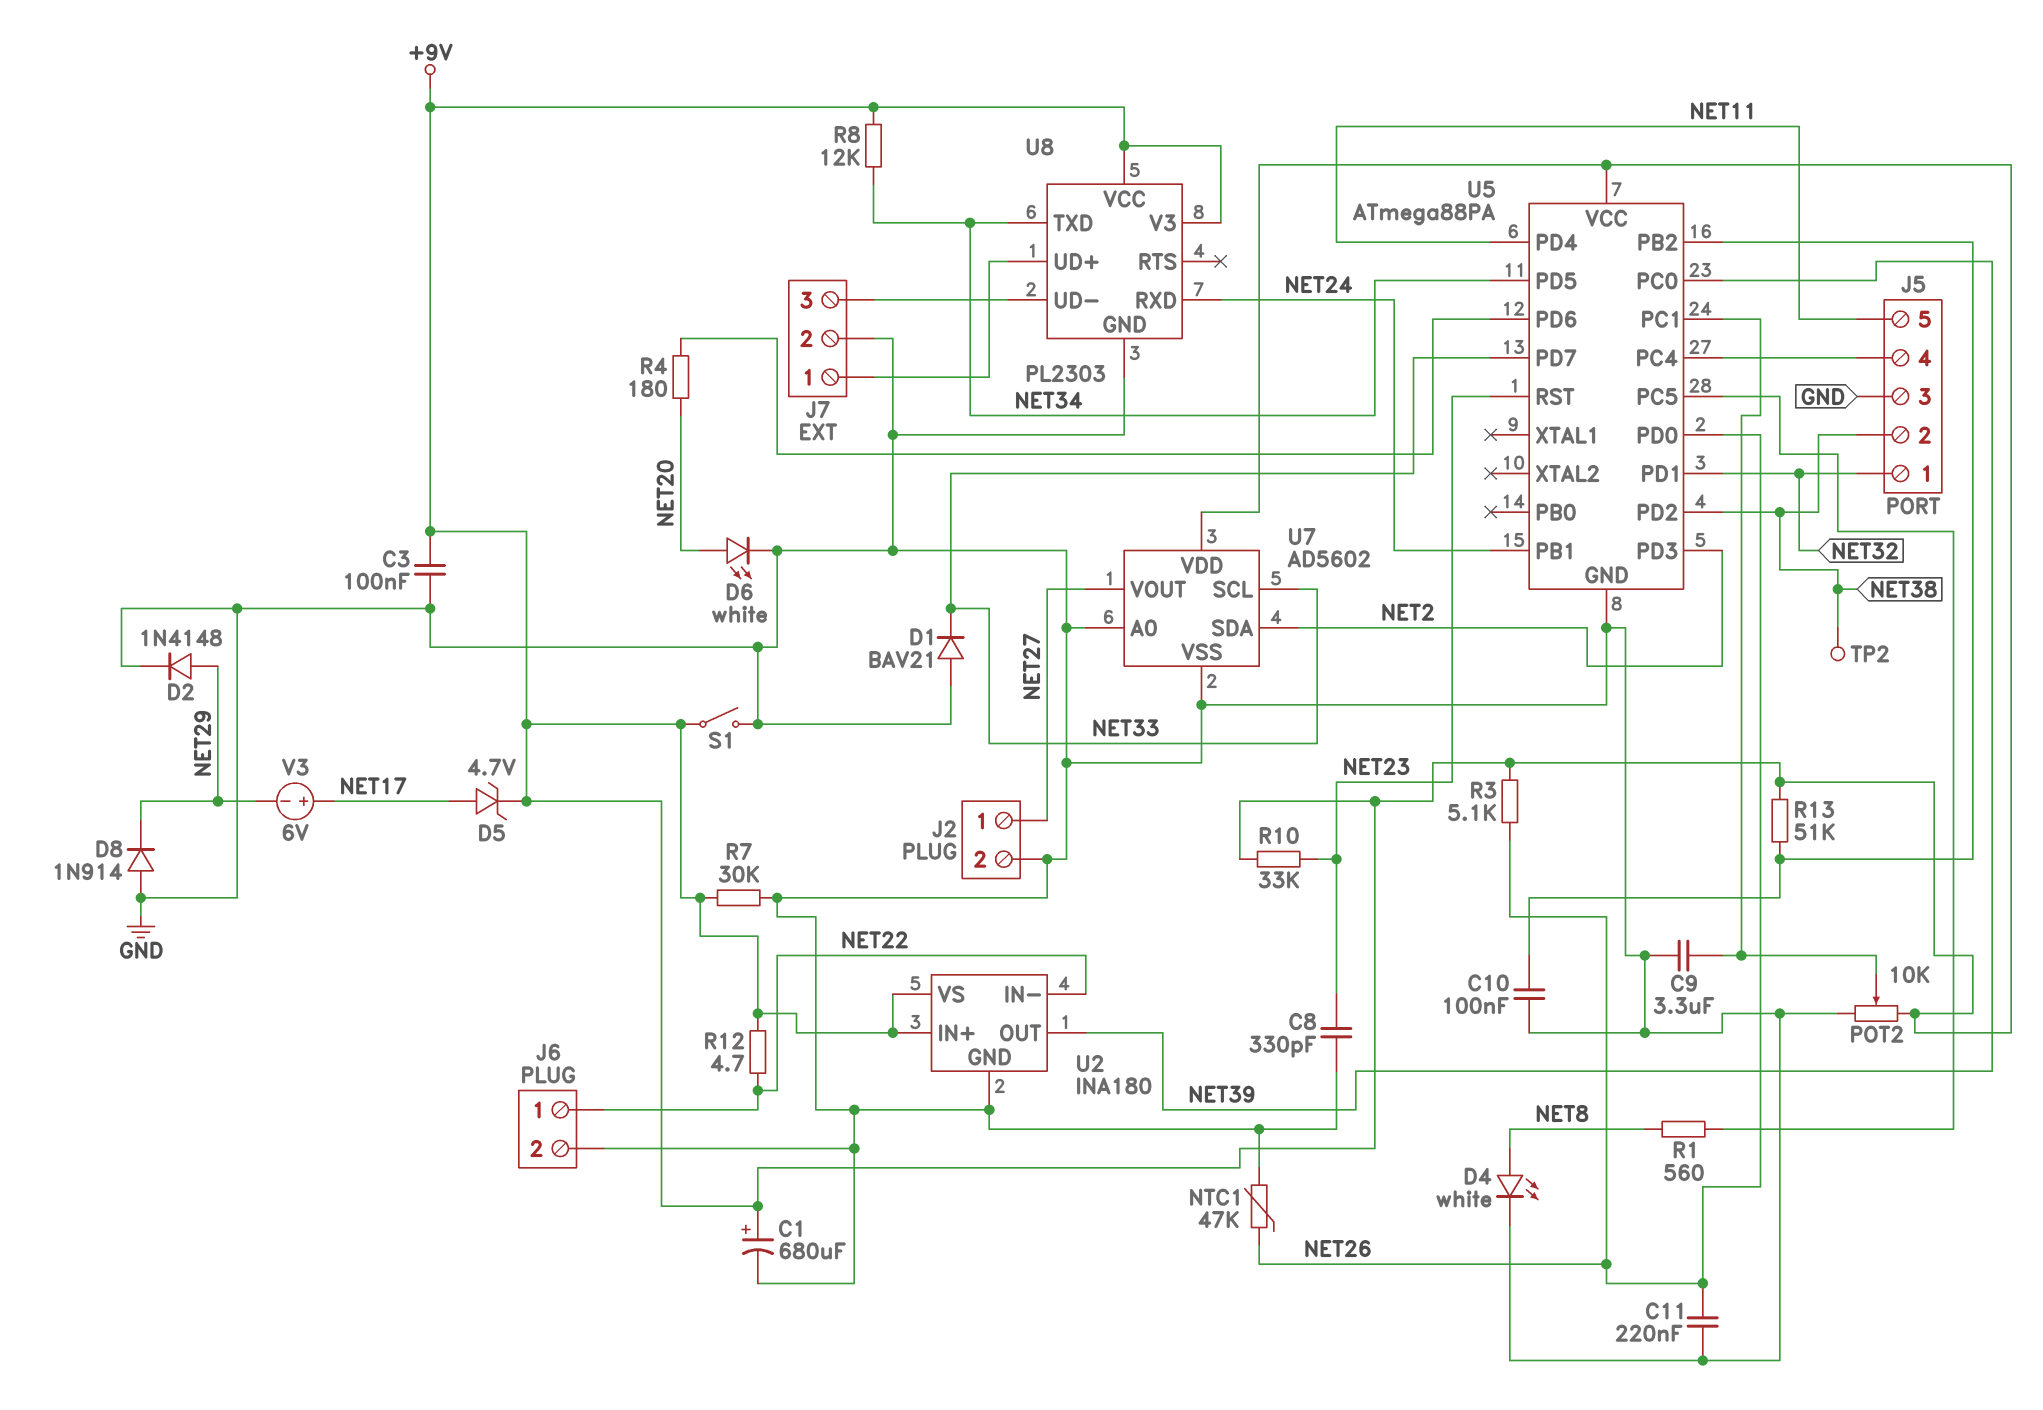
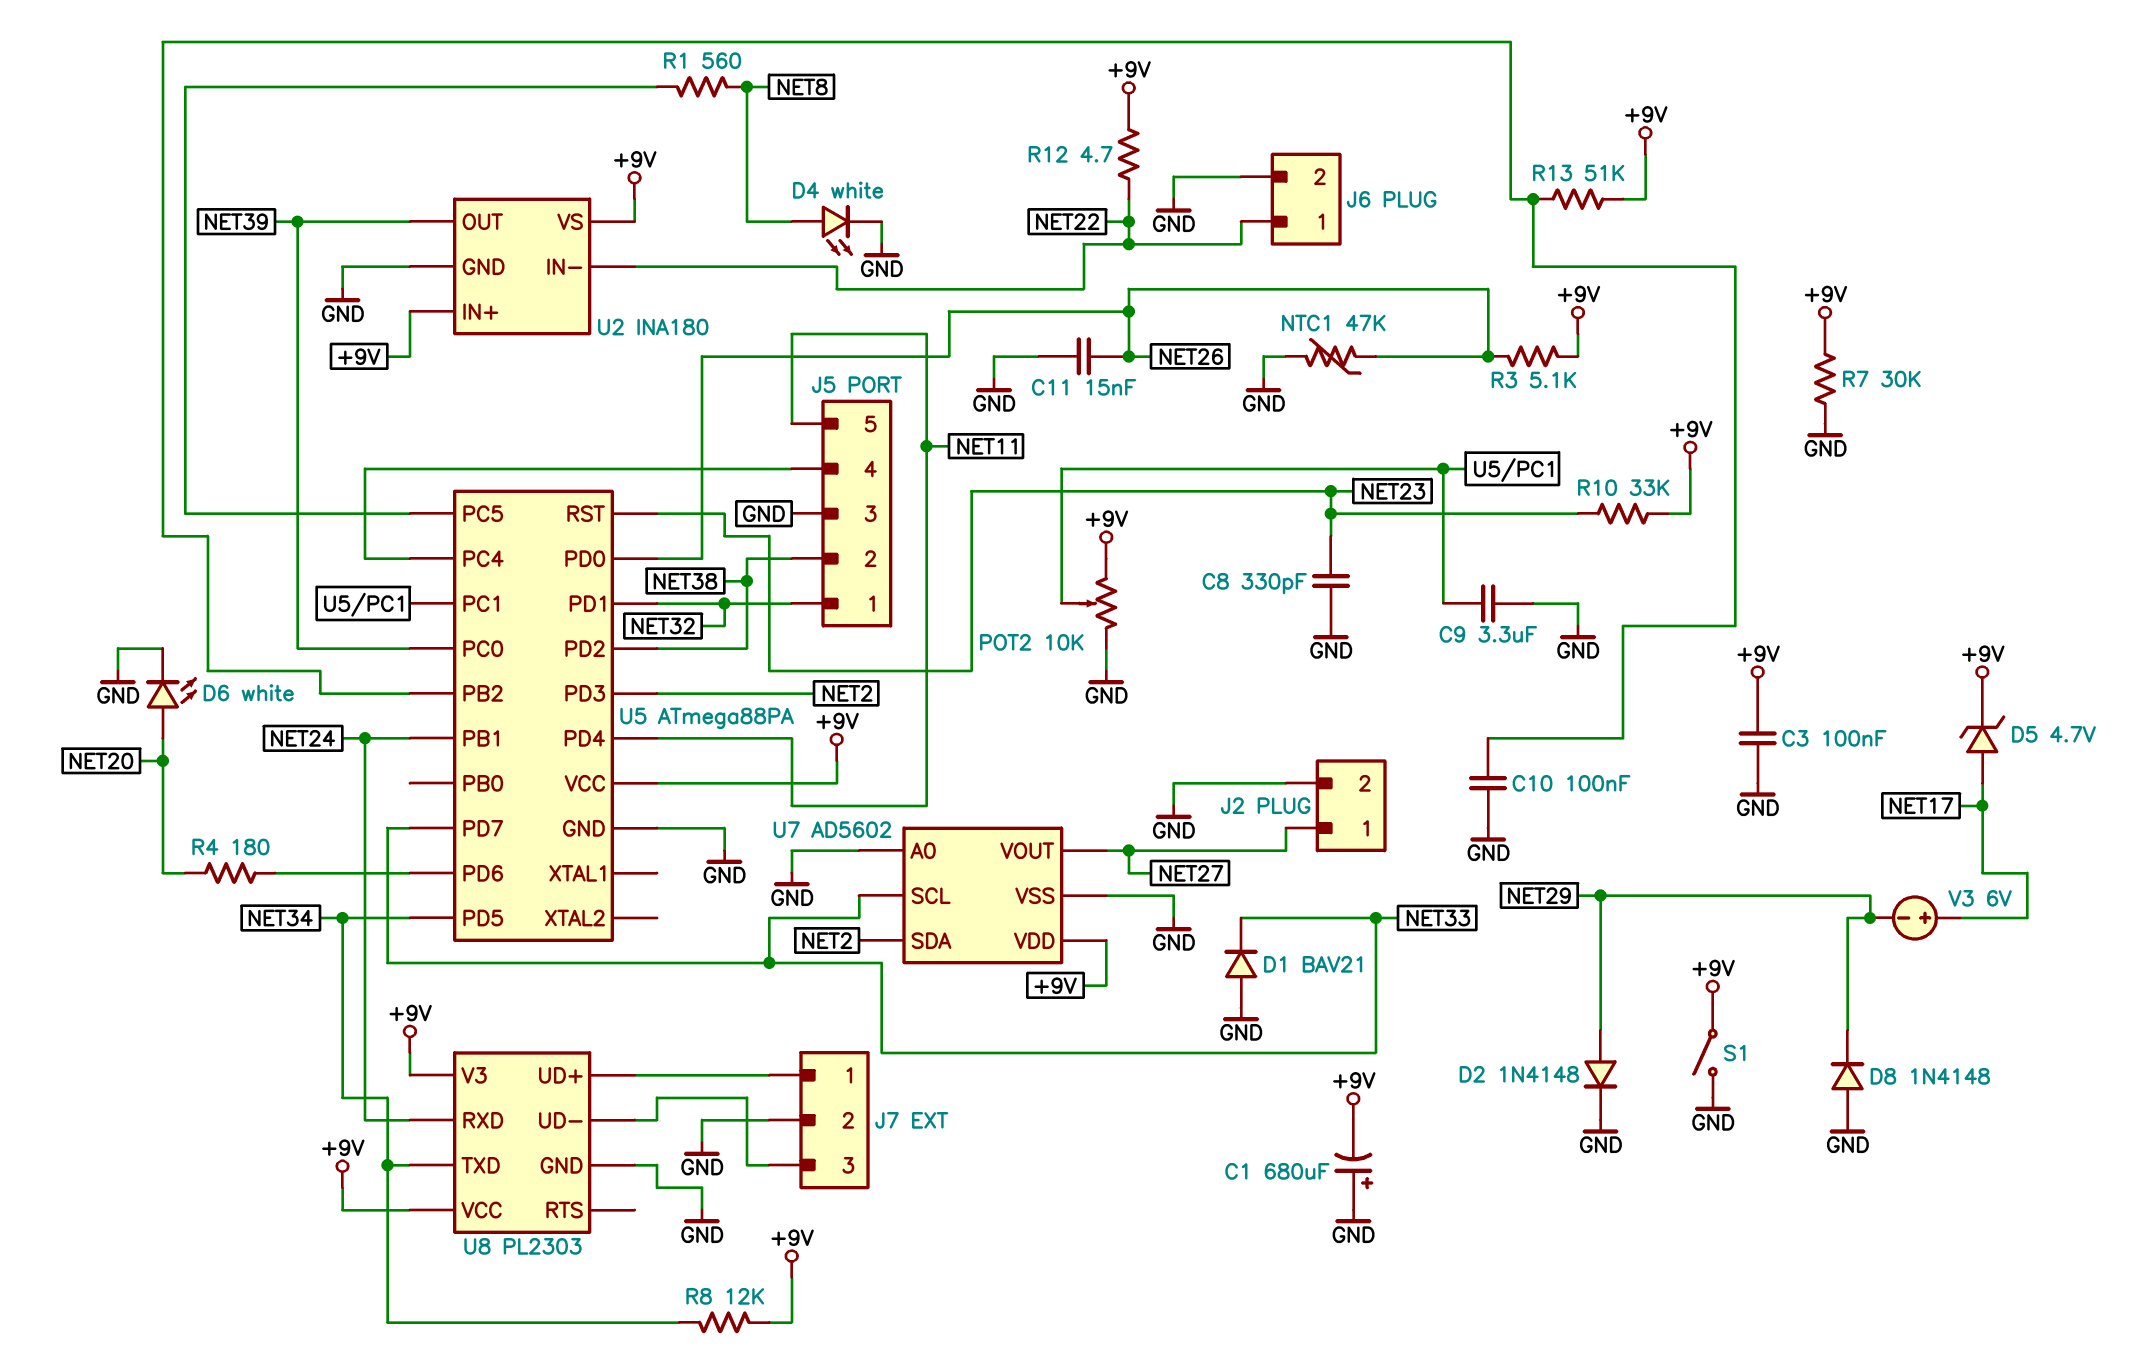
C1: 680uF (plus +9V, minus GND) -> 680uF (plus GND, minus +9V)
C11: 220nF (GND, NET26) -> 15nF (GND, NET26)
D8: diode 1N914 (A GND, K NET29) -> diode 1N4148 (A GND, K NET29)
TP2: test point (NET38) -> none

